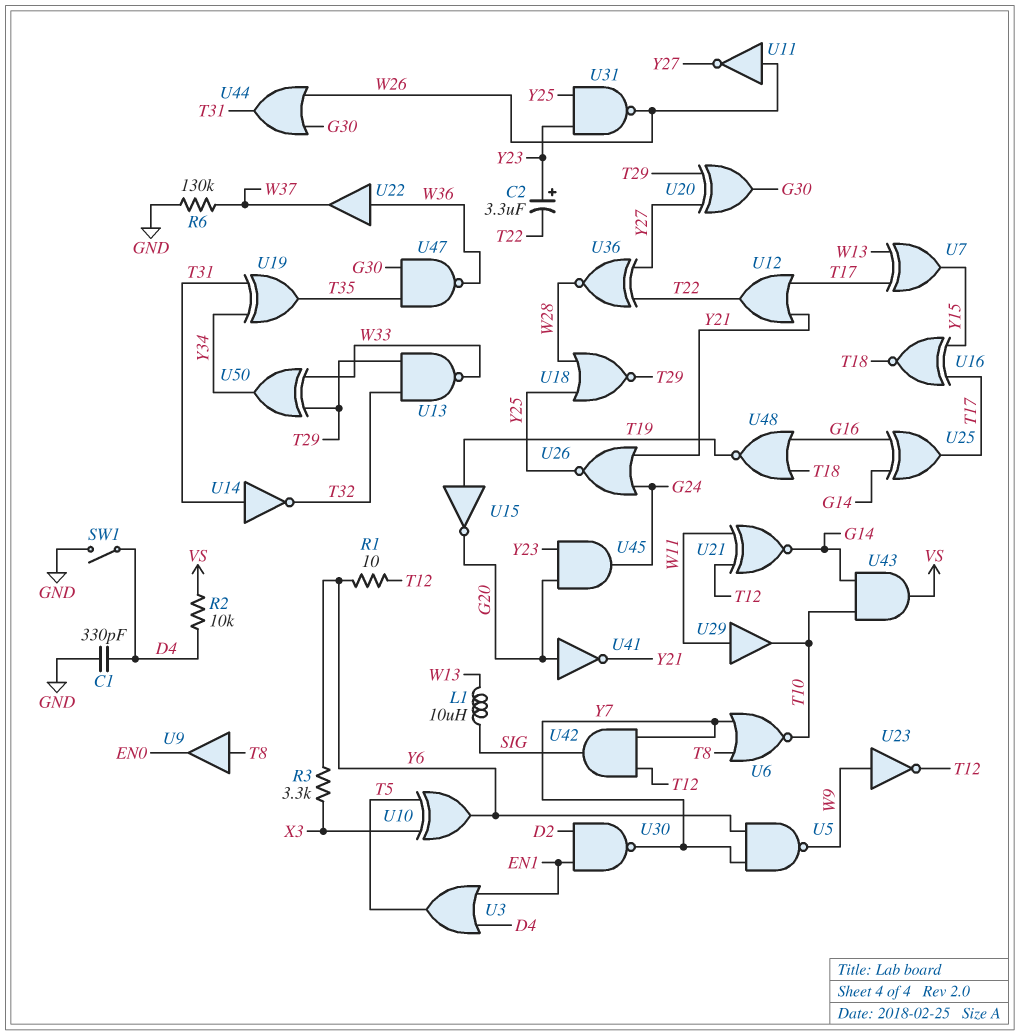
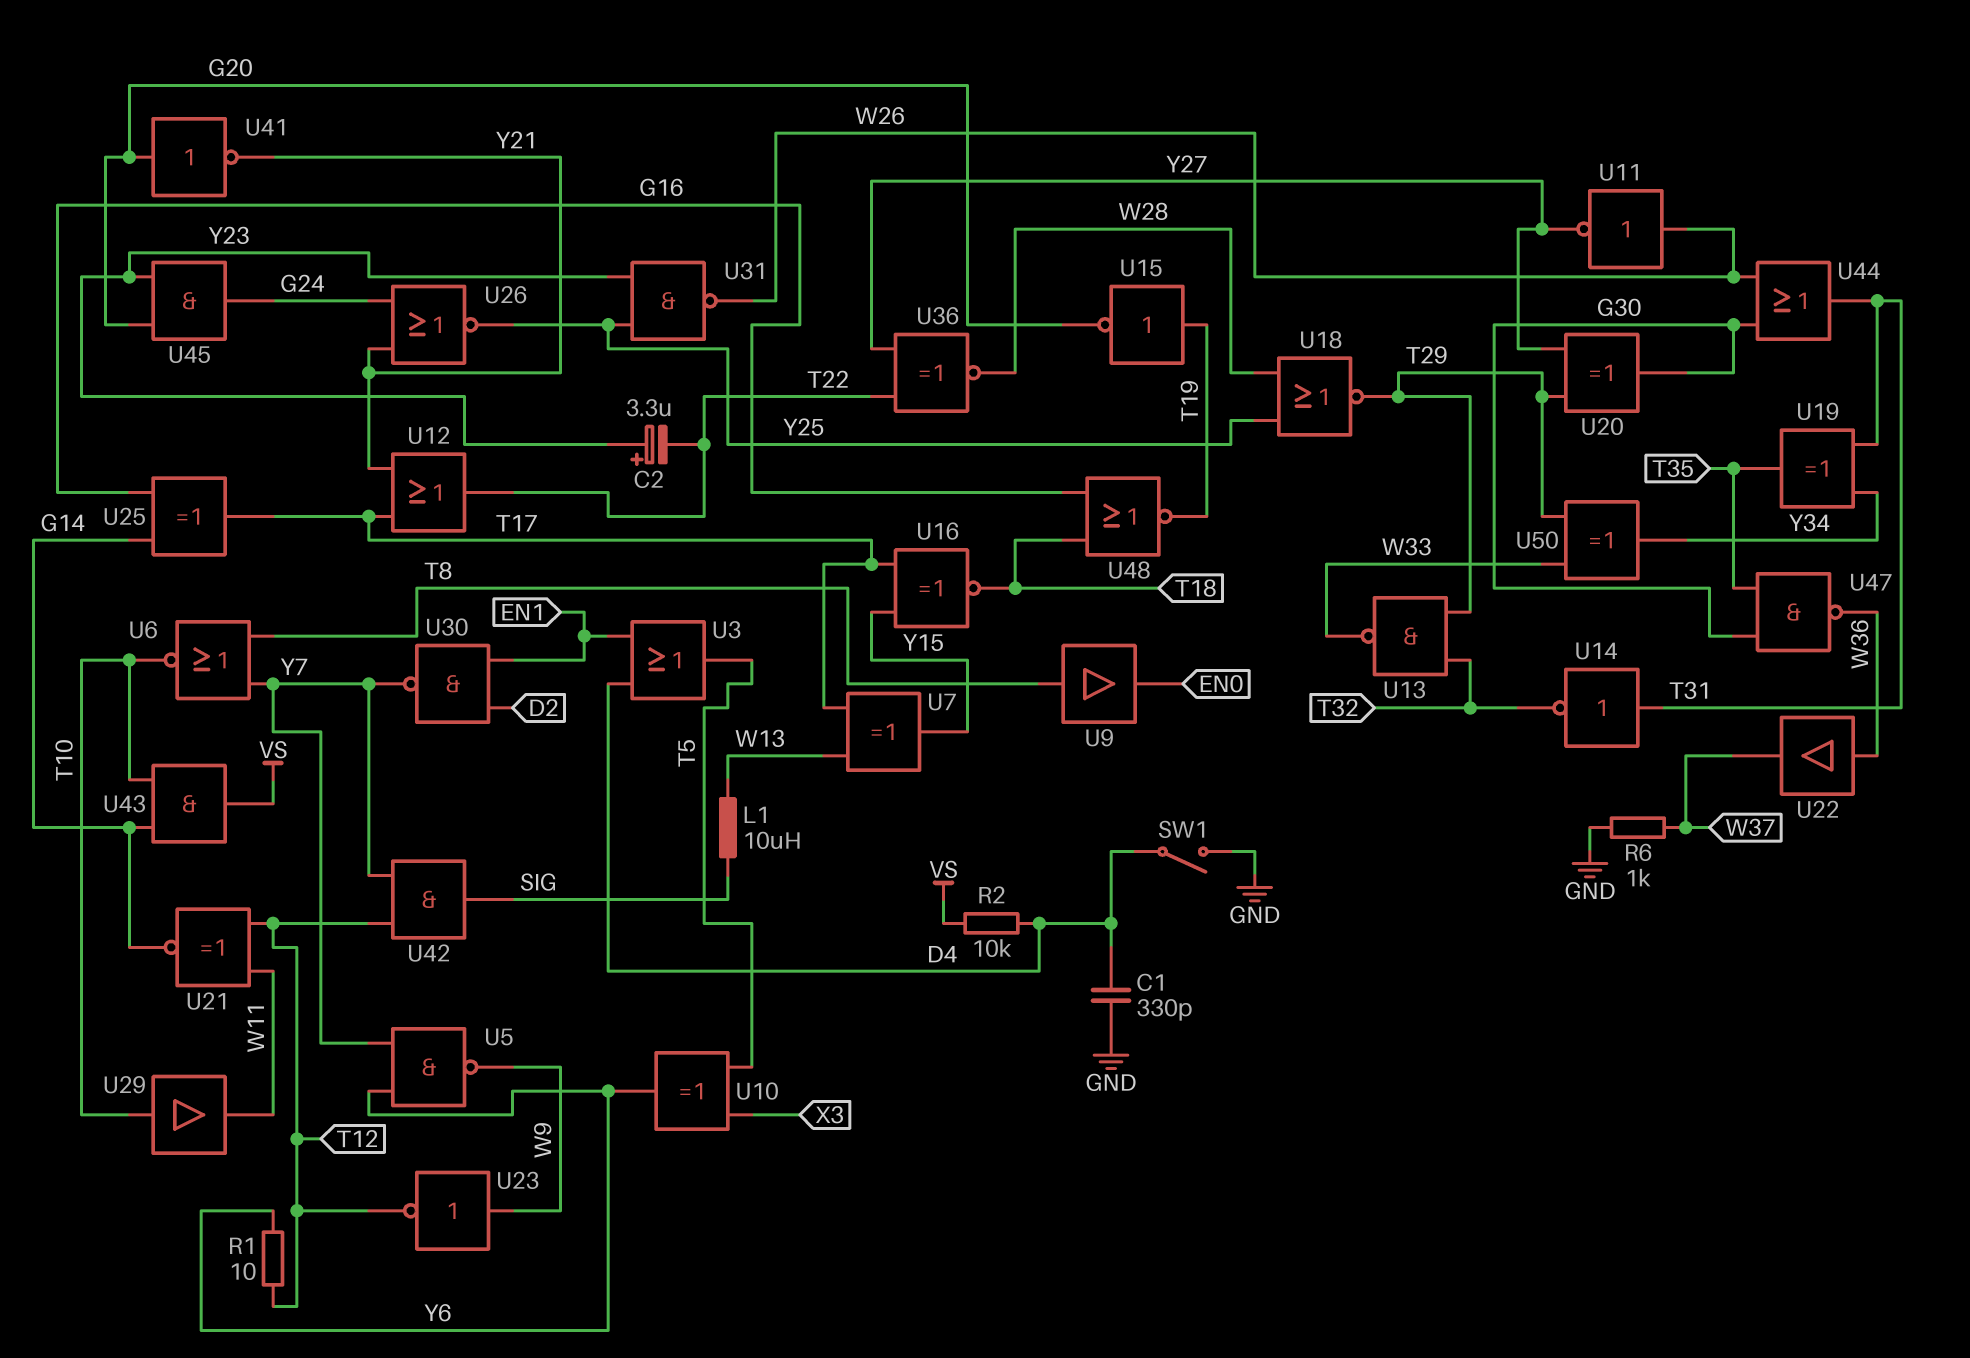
R3: 3.3k (X3, Y6) -> none
R6: 130k (GND, W37) -> 1k (GND, W37)
U29: buffer (in W11, out T10) -> buffer (in T10, out W11)

